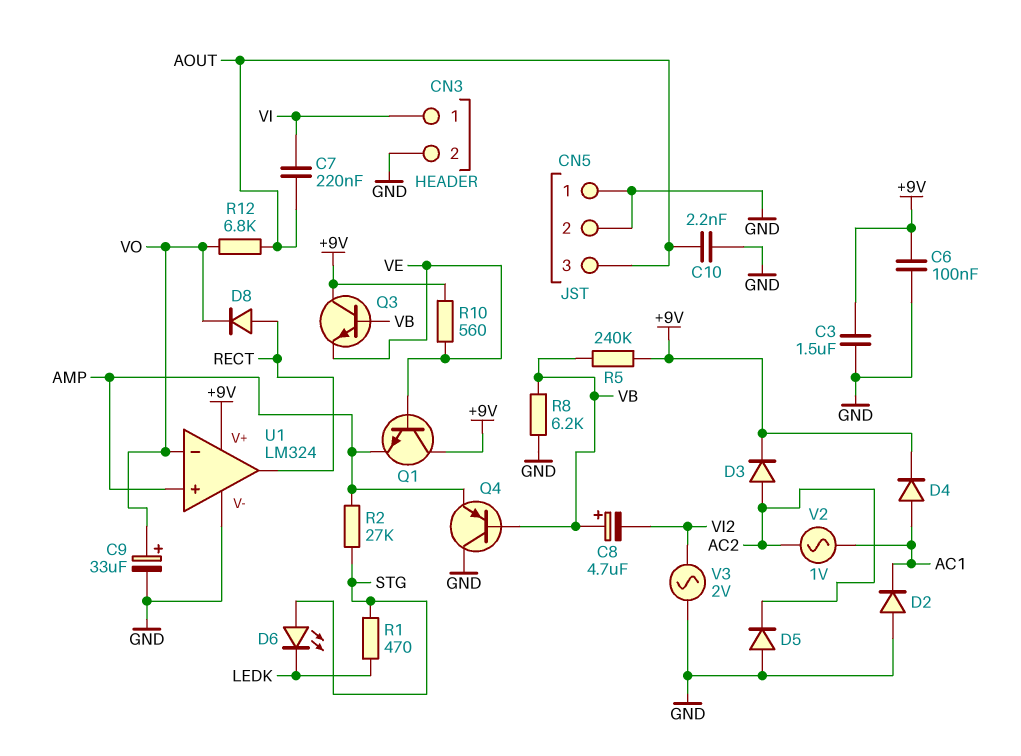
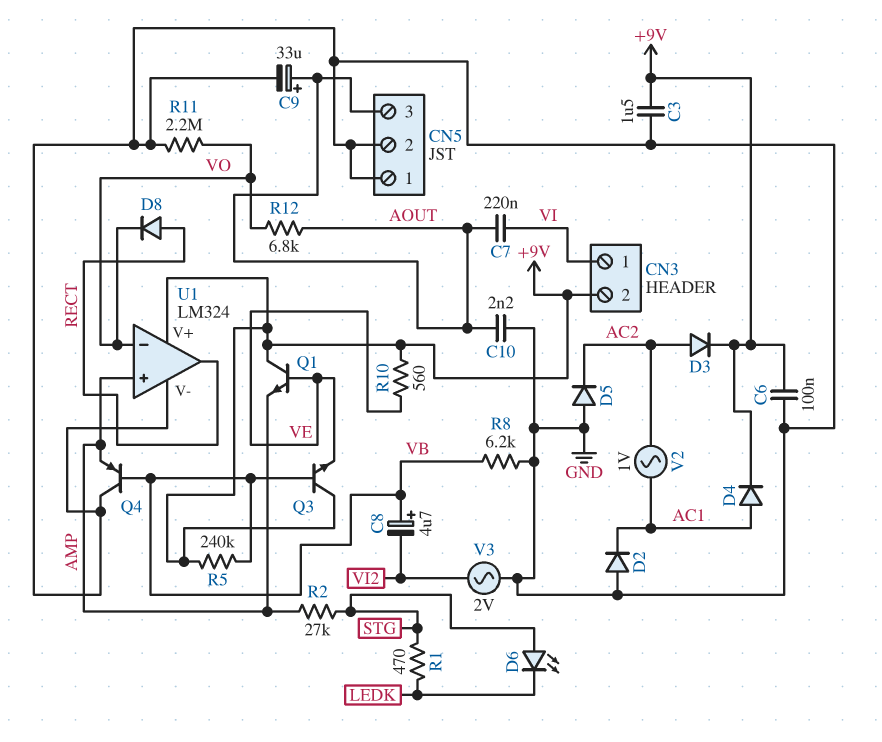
C9: 33uF (plus VO, minus GND) -> 33uF (plus AOUT, minus GND)
CN3 pin 2: GND -> +9V
R11: none -> 2.2M (GND, VO)

